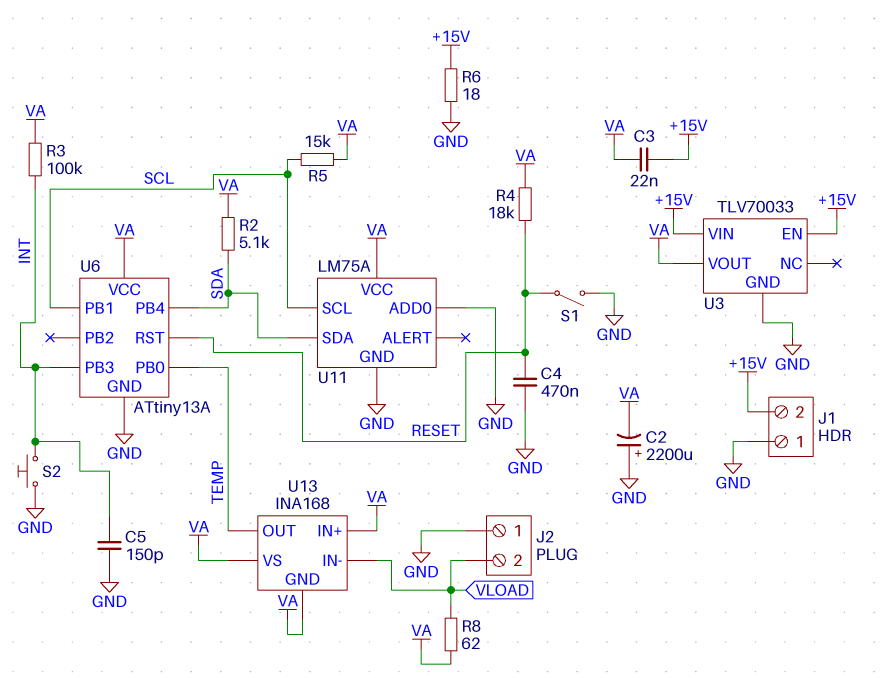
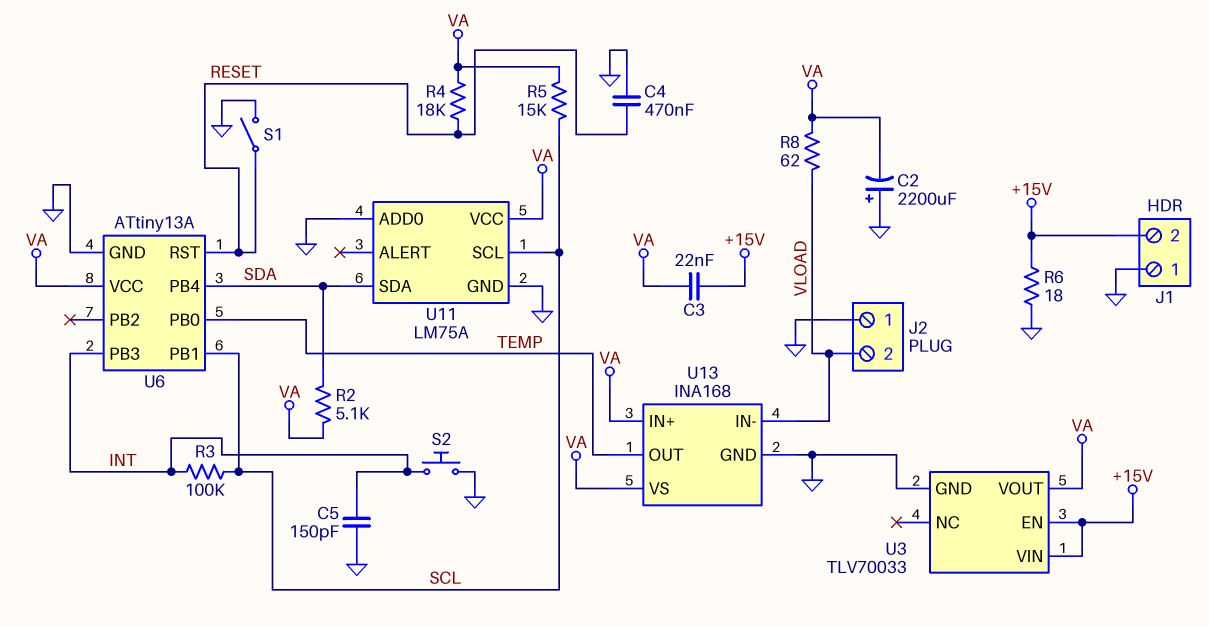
R3: 100k (INT, VA) -> 100k (INT, SCL)
U13 pin GND: VA -> GND

